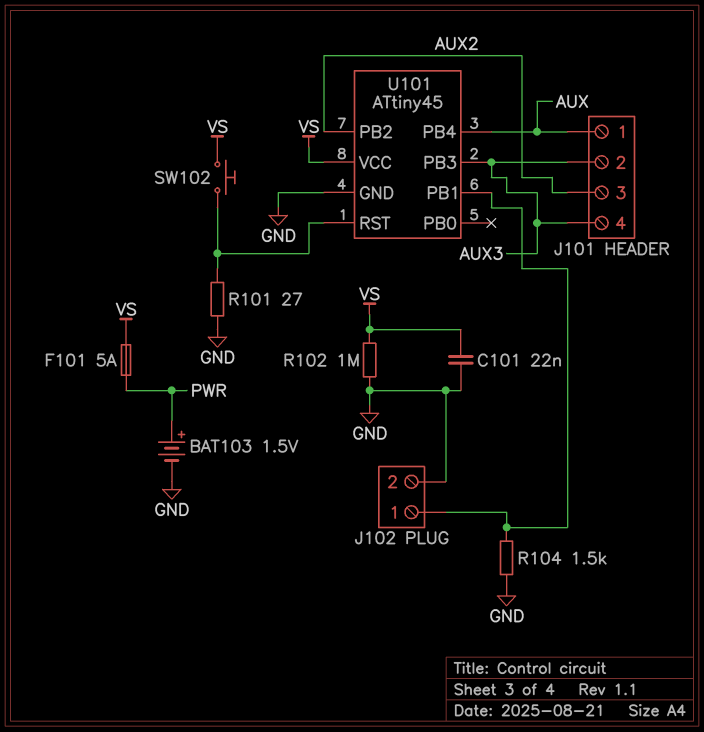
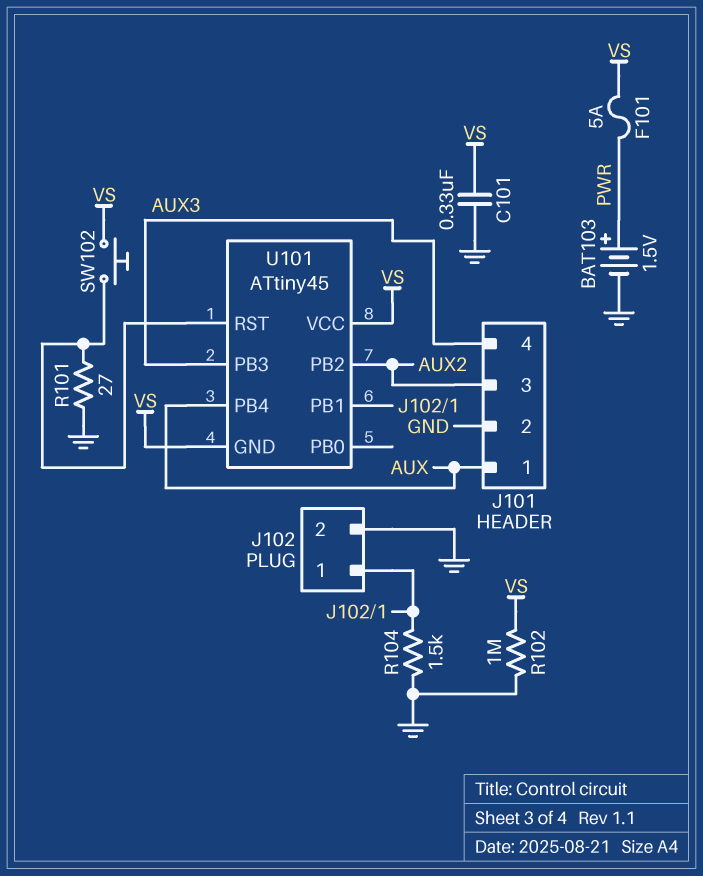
C101: 22nF (GND, VS) -> 330nF (GND, VS)
J101 pin 2: AUX3 -> GND
U101 pin GND: GND -> VS

